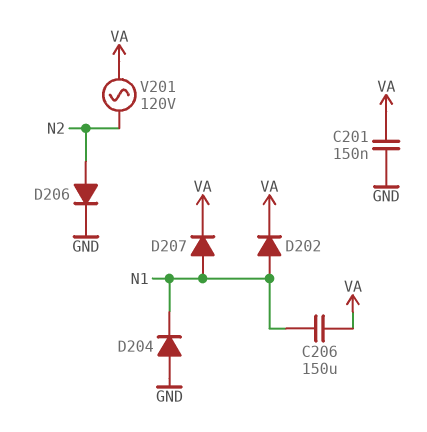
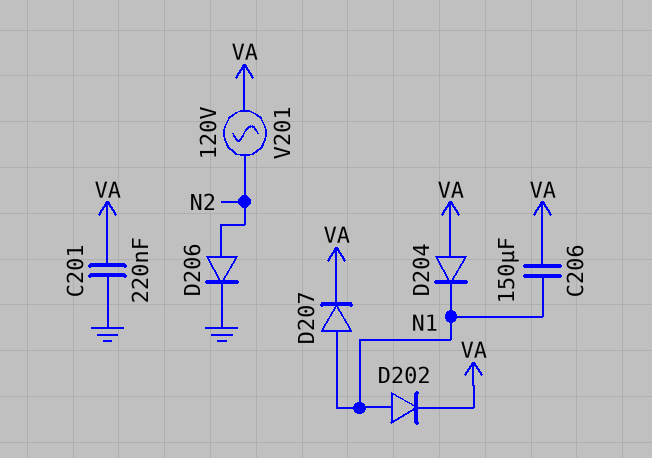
C201: 150nF (GND, VA) -> 220nF (GND, VA)
D204: diode (A GND, K N1) -> diode (A VA, K N1)

